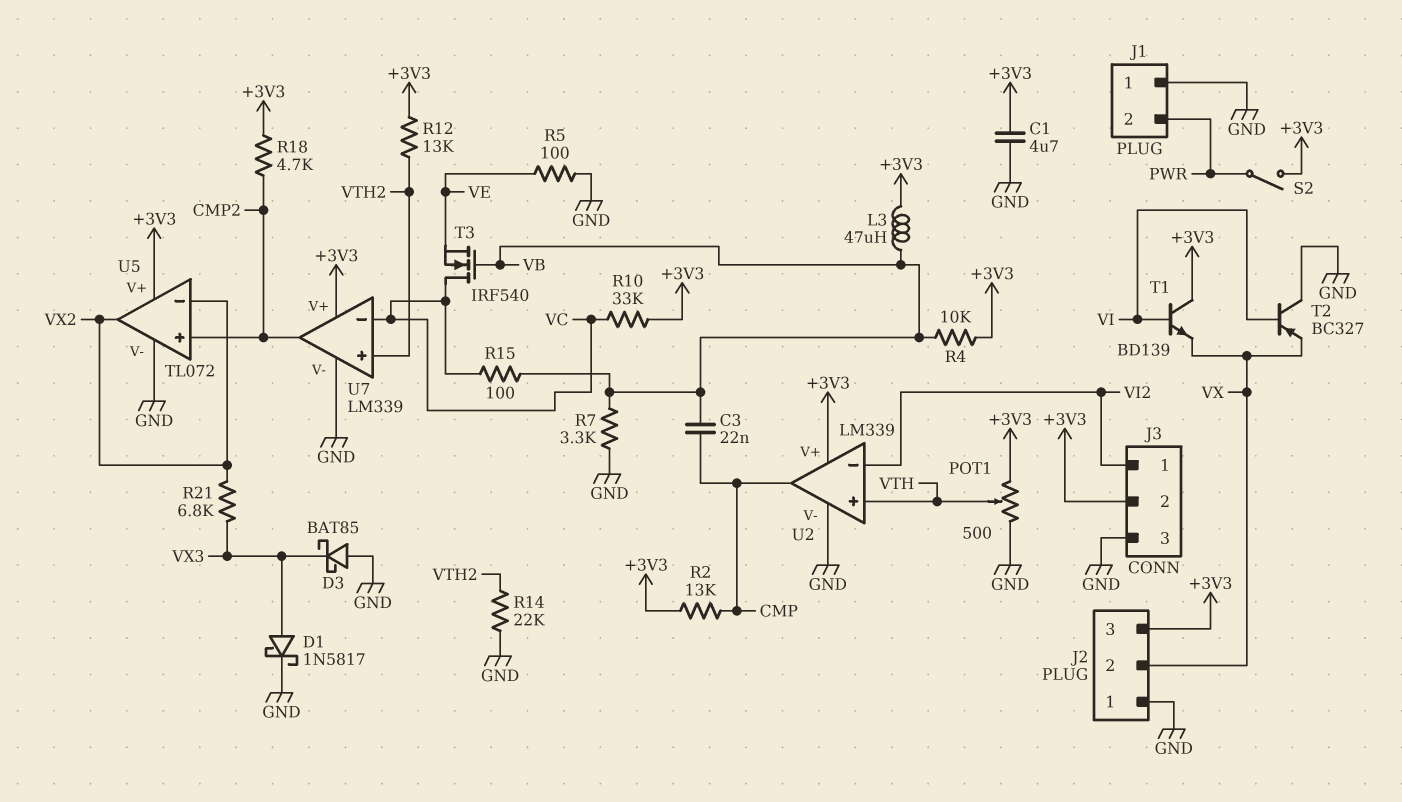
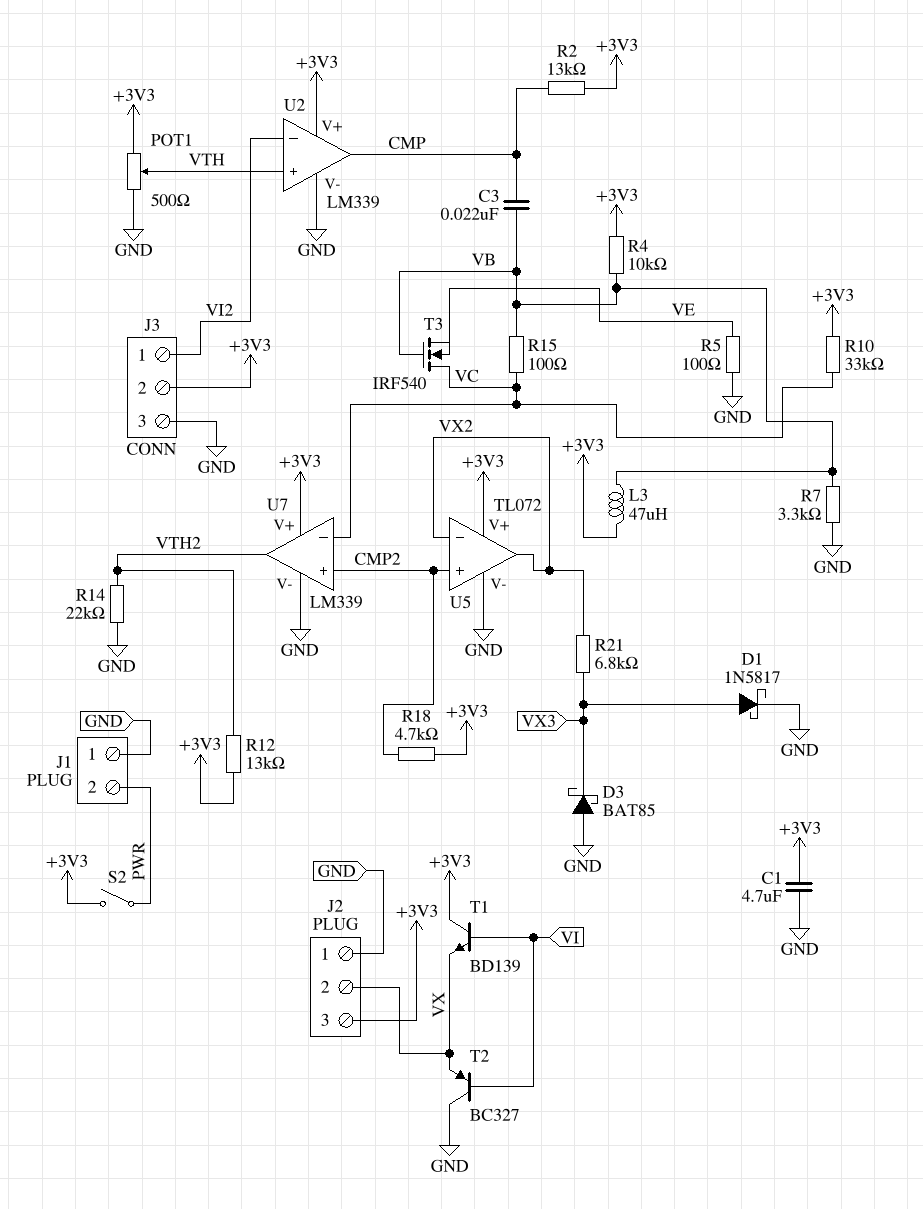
U7 pin in+: VTH2 -> CMP2
U7 pin out: CMP2 -> VTH2

